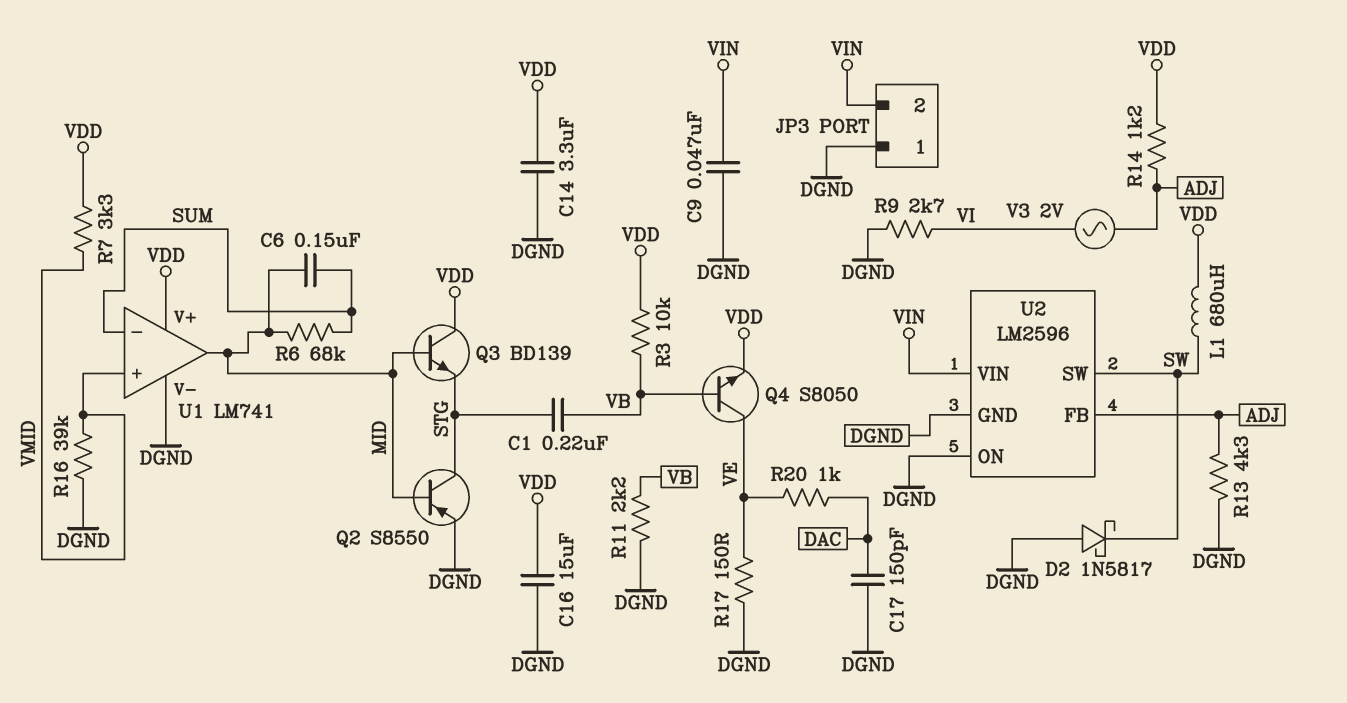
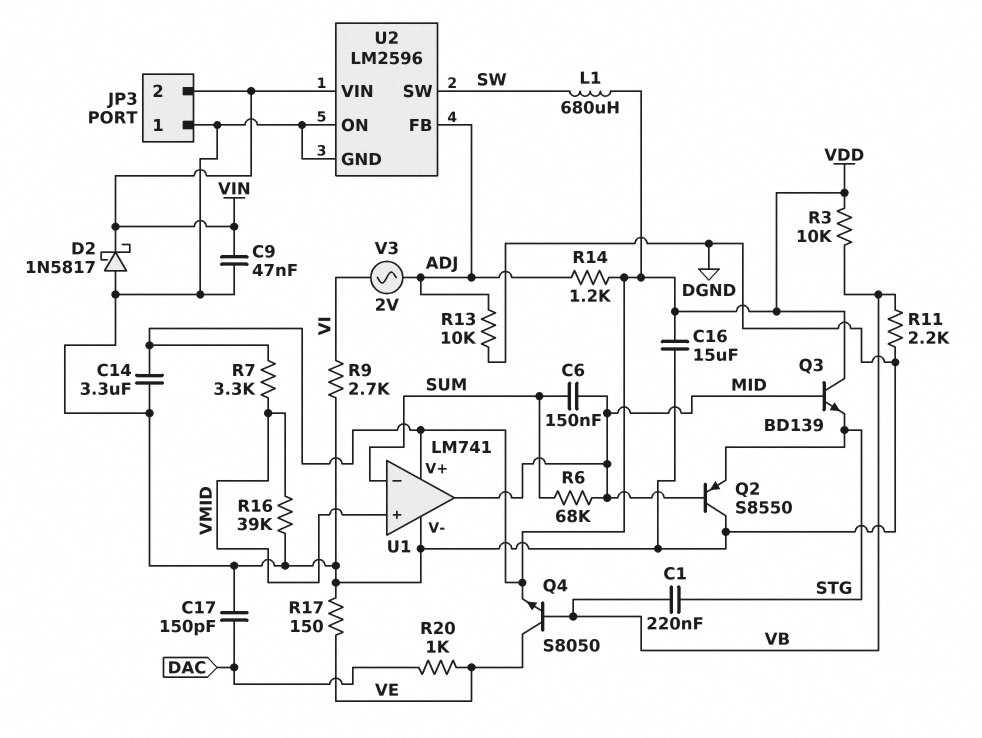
D2: schottky 1N5817 (A DGND, K SW) -> schottky 1N5817 (A DGND, K VIN)
Q2: PNP S8550 (B MID, C STG, E DGND) -> PNP S8550 (B MID, C DGND, E STG)
R13: 4.3k (ADJ, DGND) -> 10k (ADJ, DGND)

